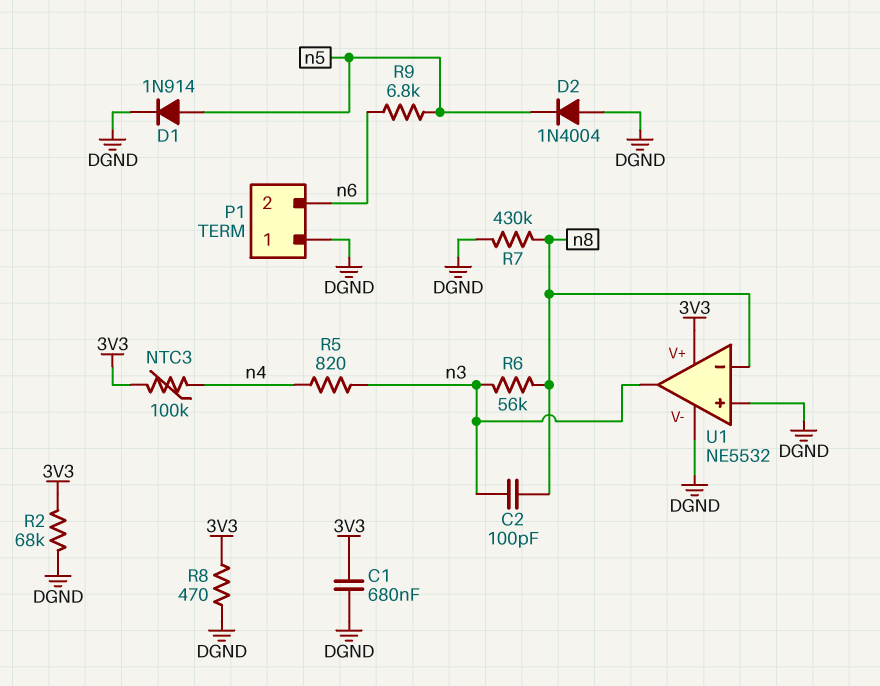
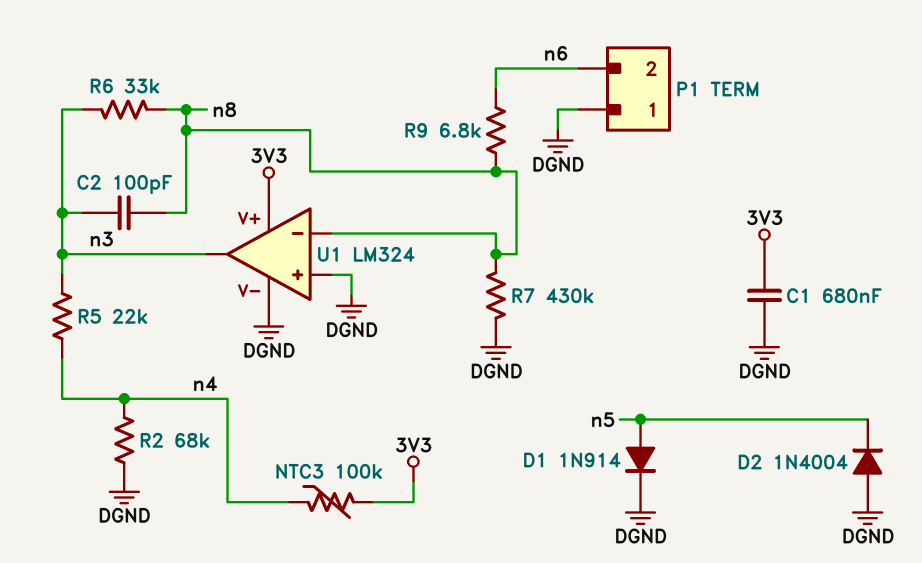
R2: 68k (3V3, DGND) -> 68k (DGND, n4)
R5: 820 (n3, n4) -> 22k (n3, n4)
R6: 56k (n3, n8) -> 33k (n3, n8)
R8: 470 (3V3, DGND) -> none
R9: 6.8k (n5, n6) -> 6.8k (n6, n8)
U1: NE5532 -> LM324

